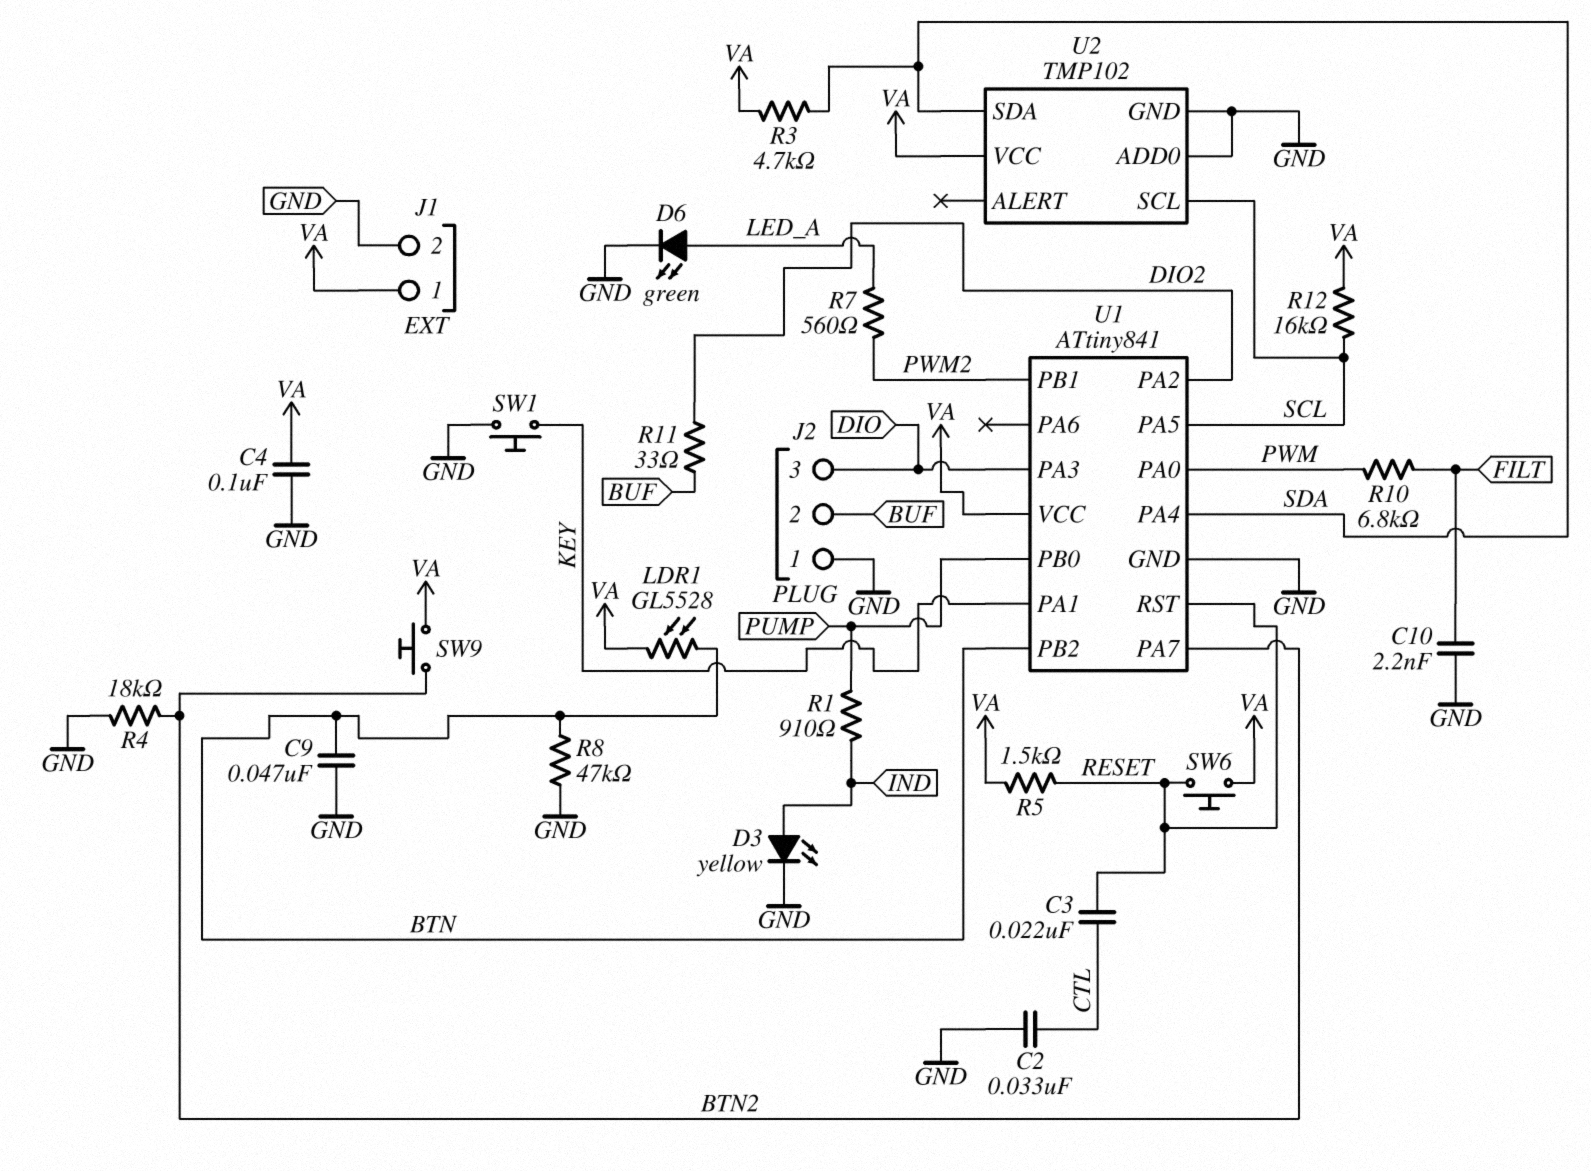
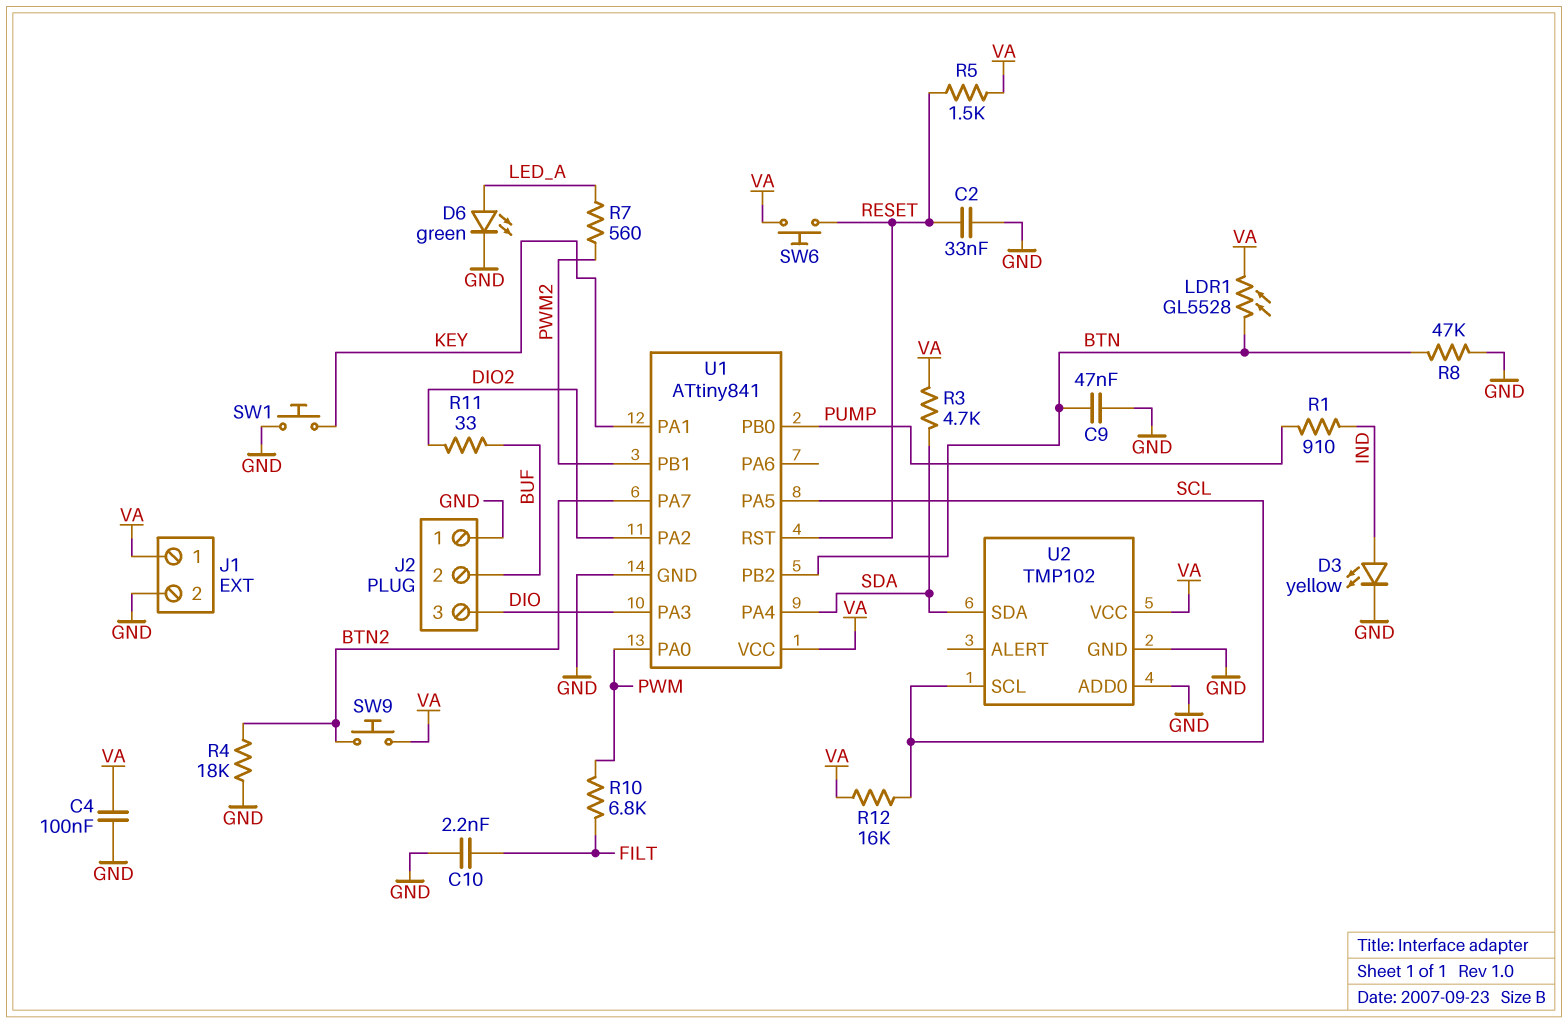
C2: 33nF (CTL, GND) -> 33nF (GND, RESET)
C3: 22nF (CTL, RESET) -> none

